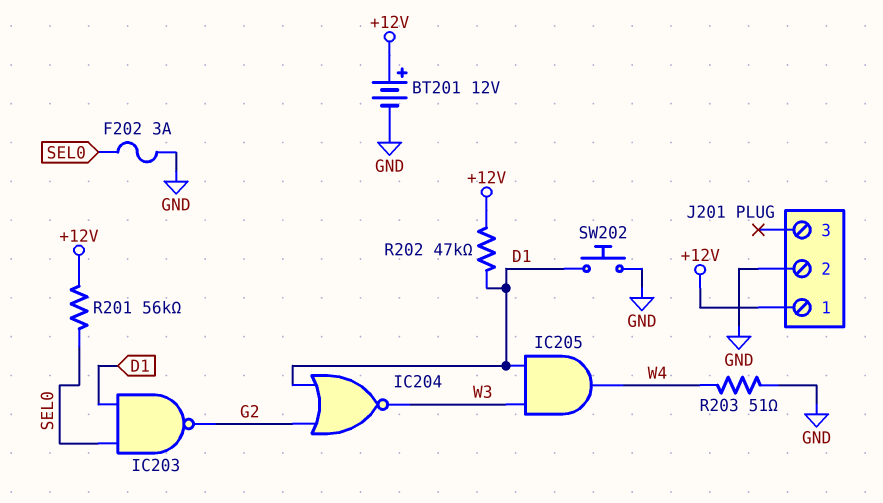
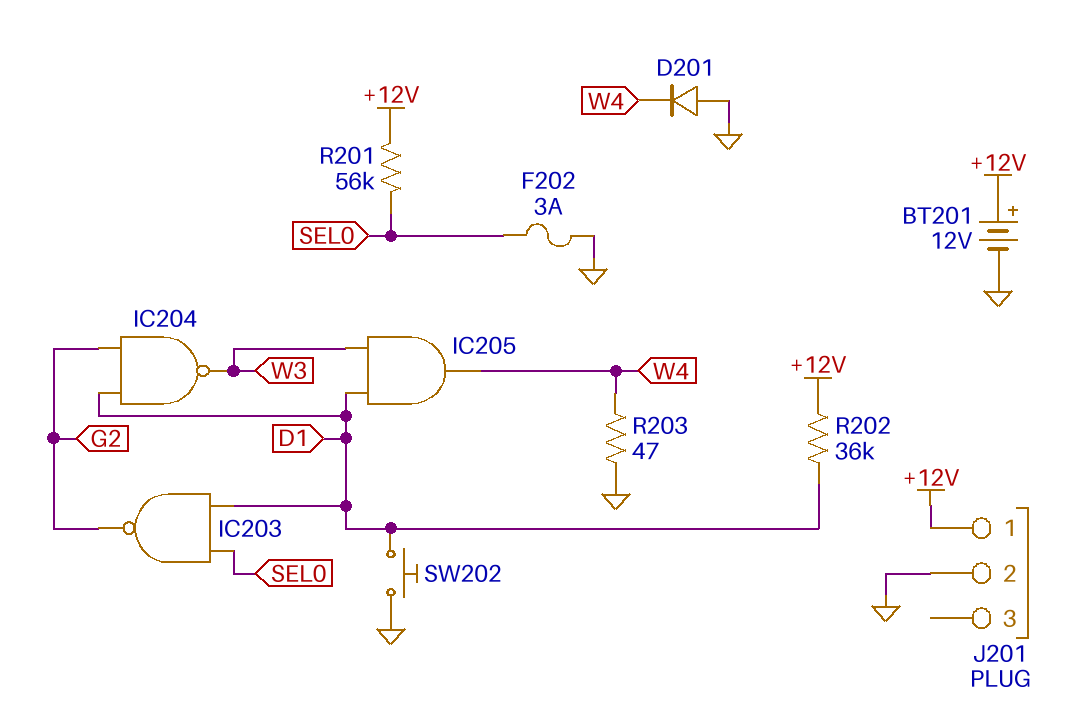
D201: none -> diode (A GND, K W4)
IC204: NOR (in D1, in G2, out W3) -> NAND (in D1, in G2, out W3)
R202: 47k (+12V, D1) -> 36k (+12V, D1)
R203: 51 (GND, W4) -> 47 (GND, W4)

